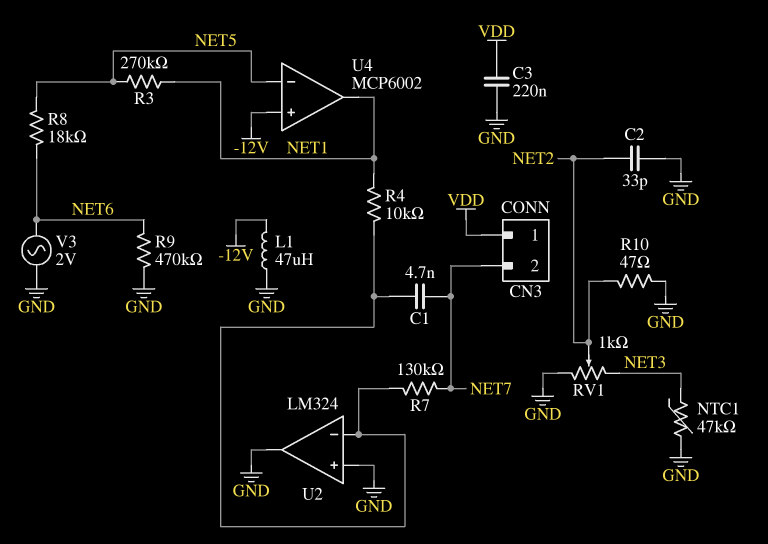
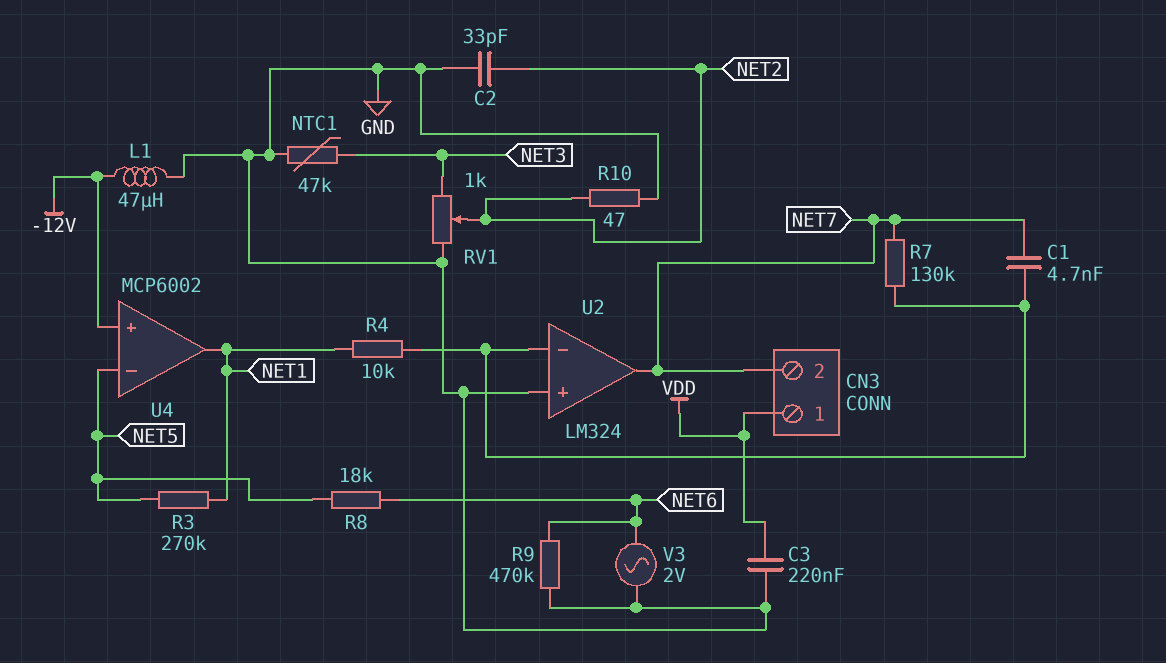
U2 pin out: GND -> NET7

